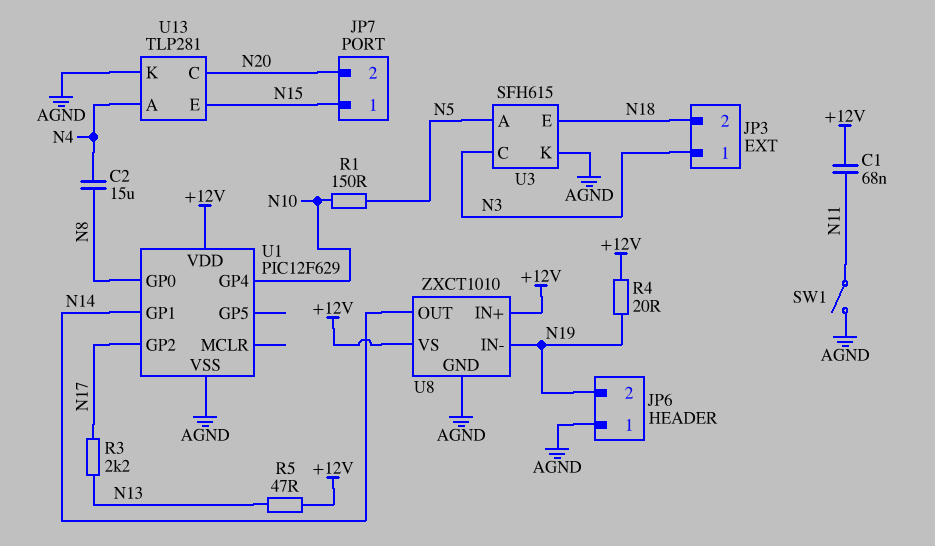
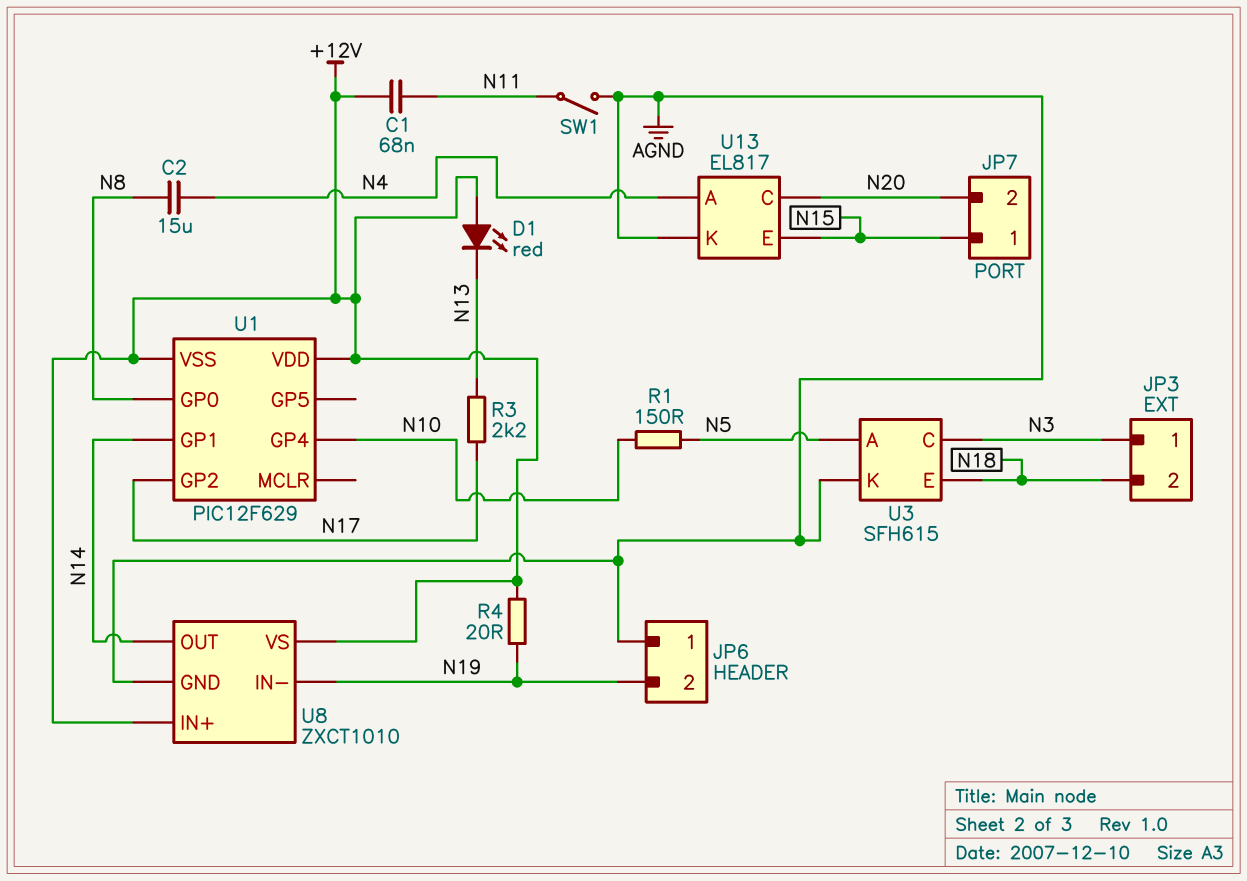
D1: none -> LED red (A +12V, K N13)
R5: 47 (+12V, N13) -> none
U1 pin VSS: AGND -> +12V
U13: TLP281 -> EL817

